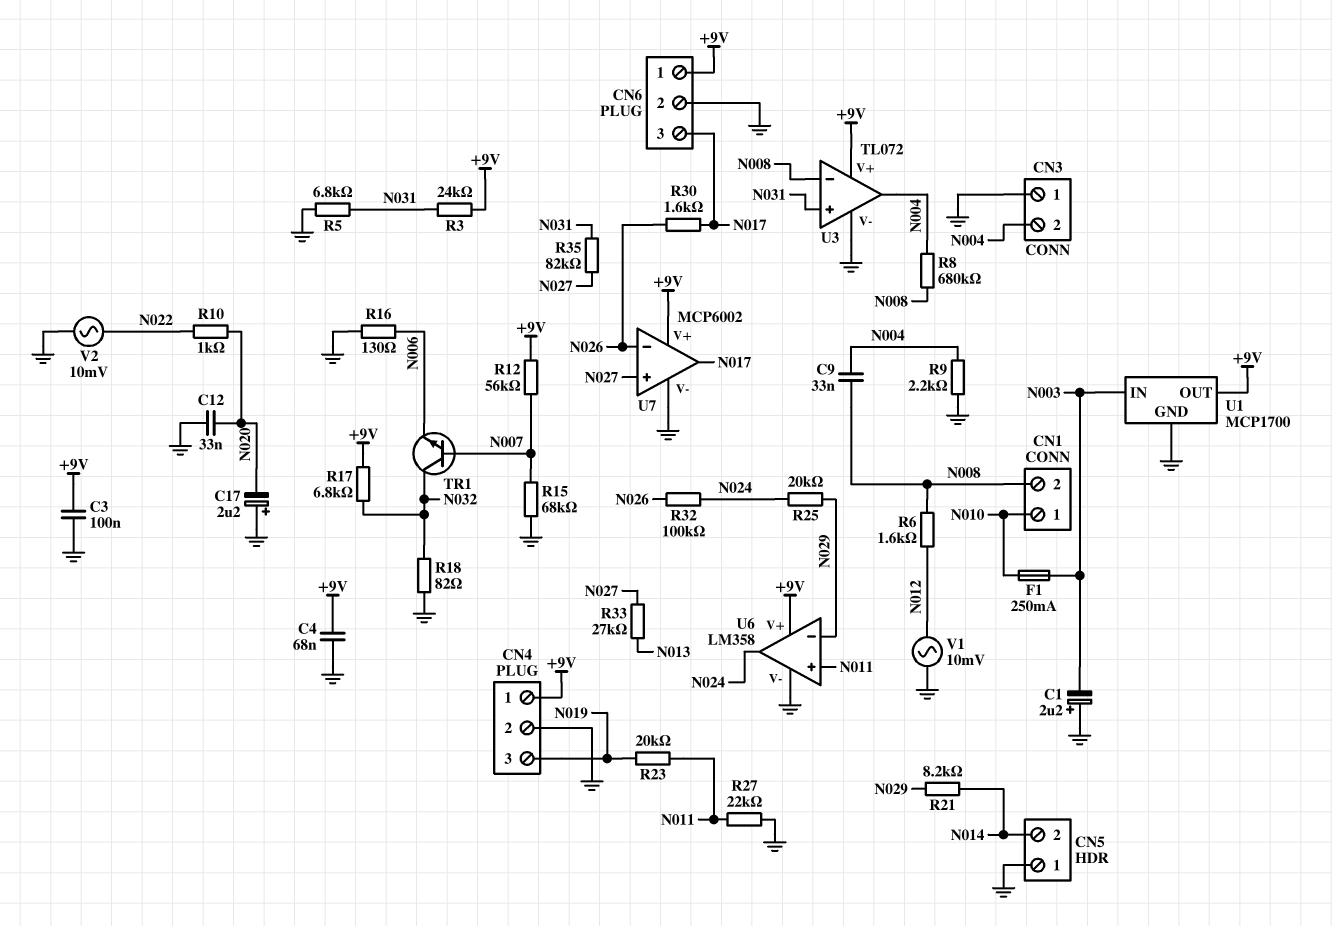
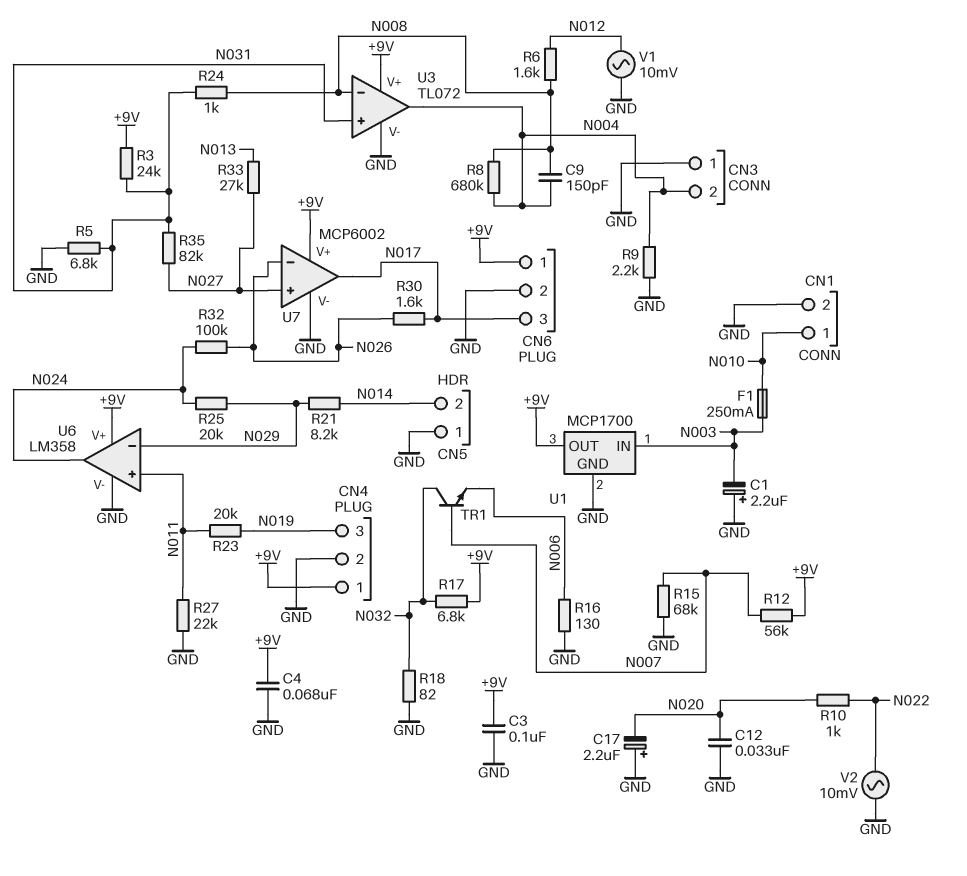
C9: 33nF (N004, N008) -> 150pF (N004, N008)
CN1 pin 2: N008 -> GND
R24: none -> 1k (N008, N031)

